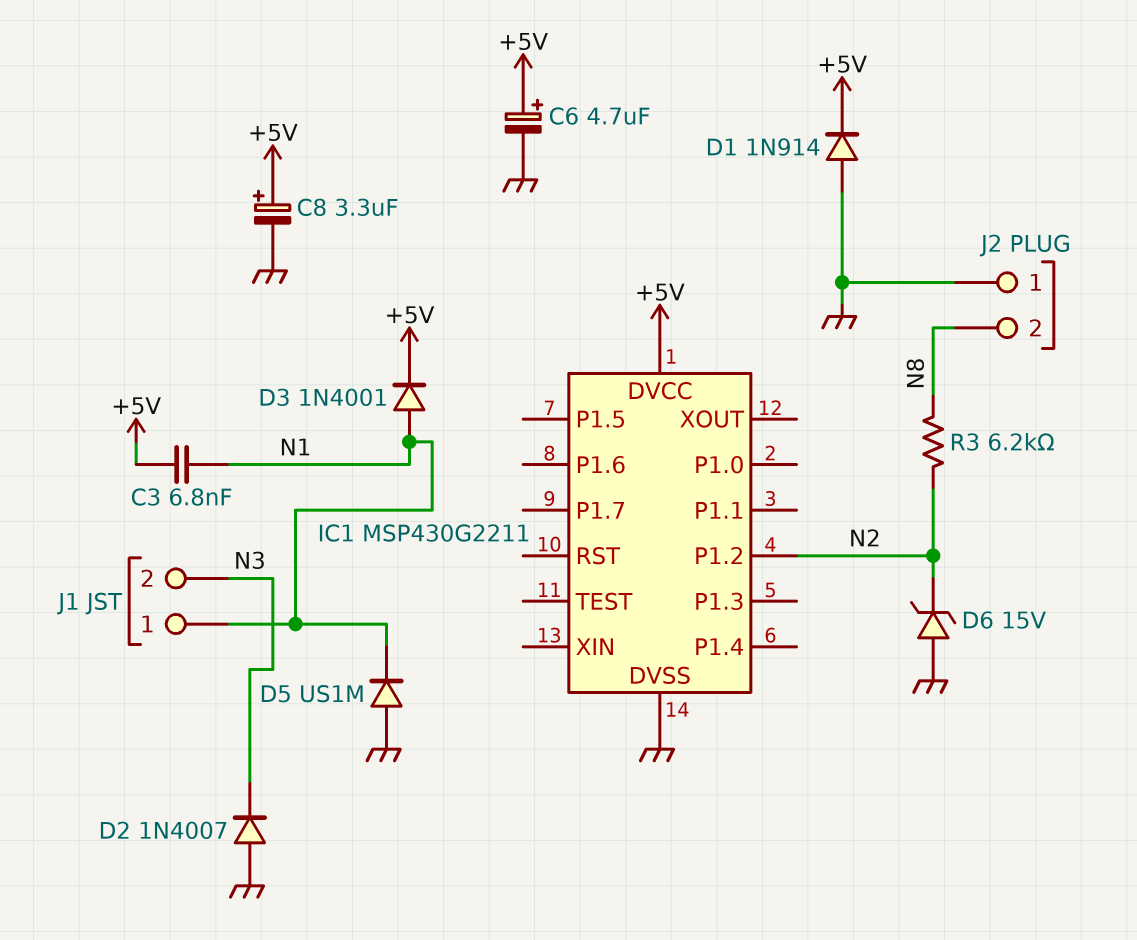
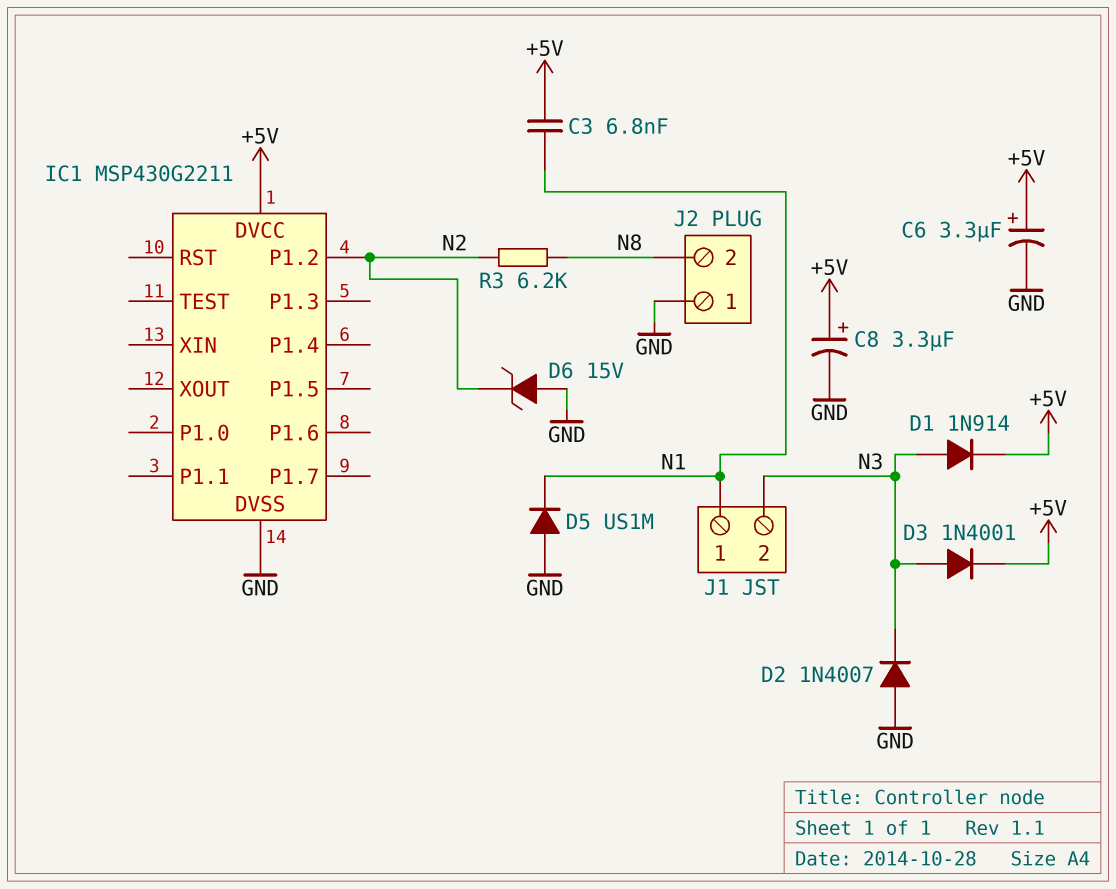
C6: 4.7uF (plus +5V, minus GND) -> 3.3uF (plus +5V, minus GND)
D1: diode 1N914 (A GND, K +5V) -> diode 1N914 (A N3, K +5V)
D3: diode 1N4001 (A N1, K +5V) -> diode 1N4001 (A N3, K +5V)

